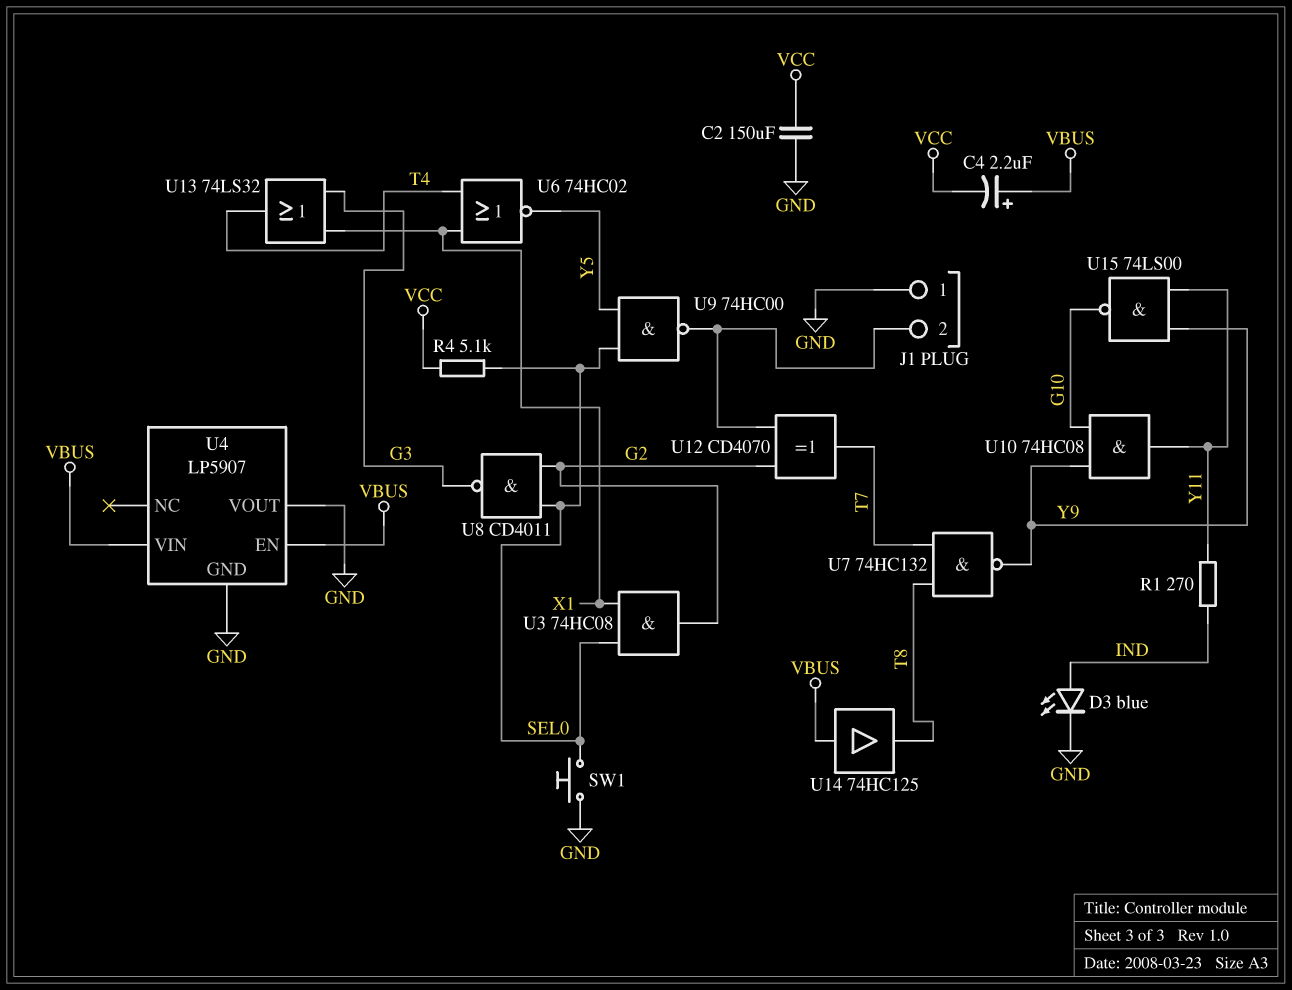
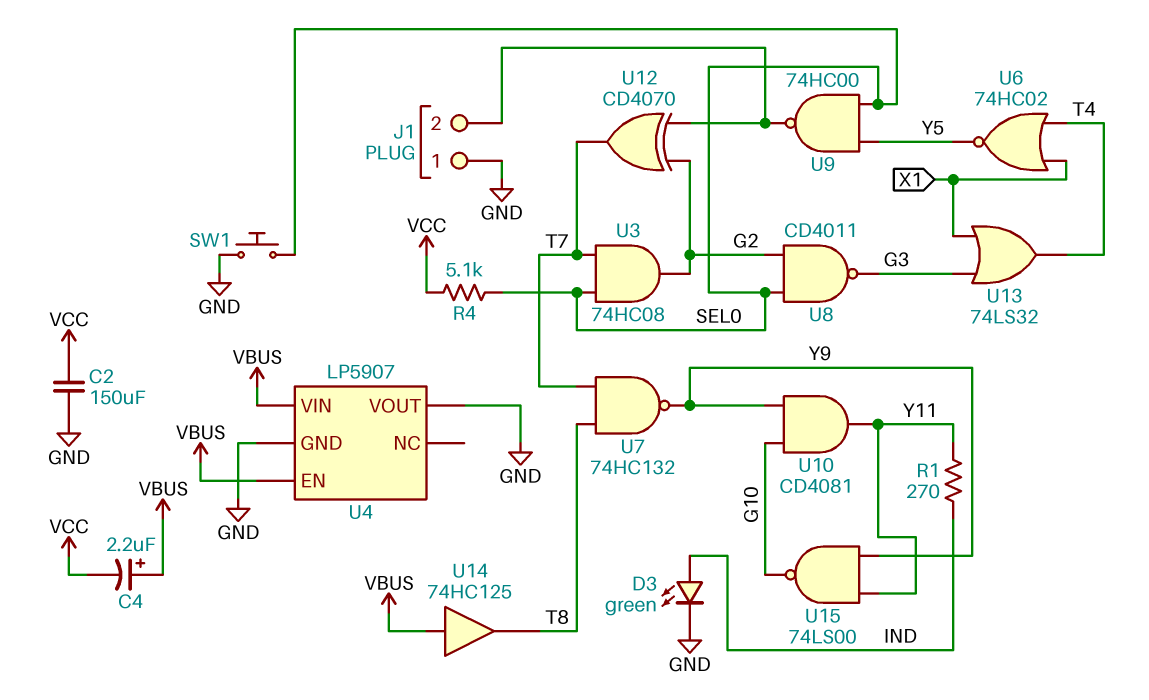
D3: LED blue (A IND, K GND) -> LED green (A IND, K GND)
U3: AND 74HC08 (in SEL0, in X1, out G2) -> AND 74HC08 (in SEL0, in T7, out G2)
U10: AND 74HC08 (in G10, in Y9, out Y11) -> AND CD4081 (in G10, in Y9, out Y11)

